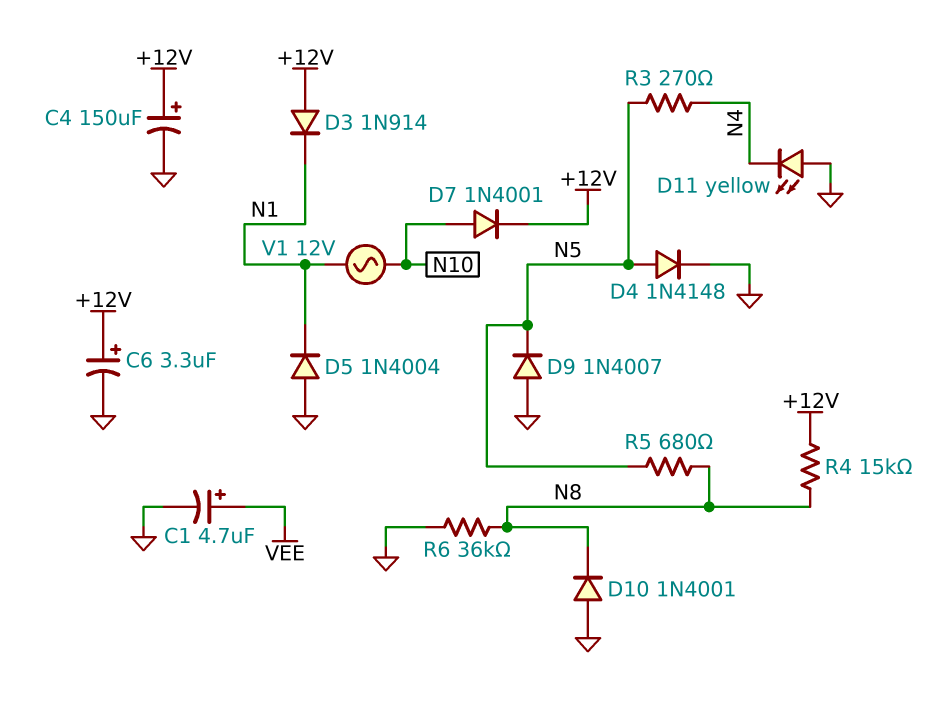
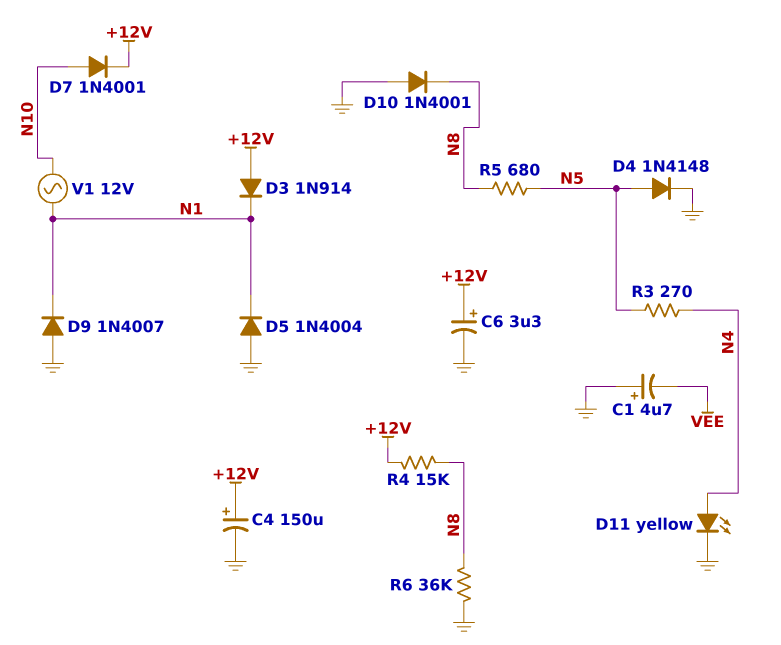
C1: 4.7uF (plus VEE, minus GND) -> 4.7uF (plus GND, minus VEE)
D9: diode 1N4007 (A GND, K N5) -> diode 1N4007 (A GND, K N1)
D11: LED yellow (A GND, K N4) -> LED yellow (A N4, K GND)

